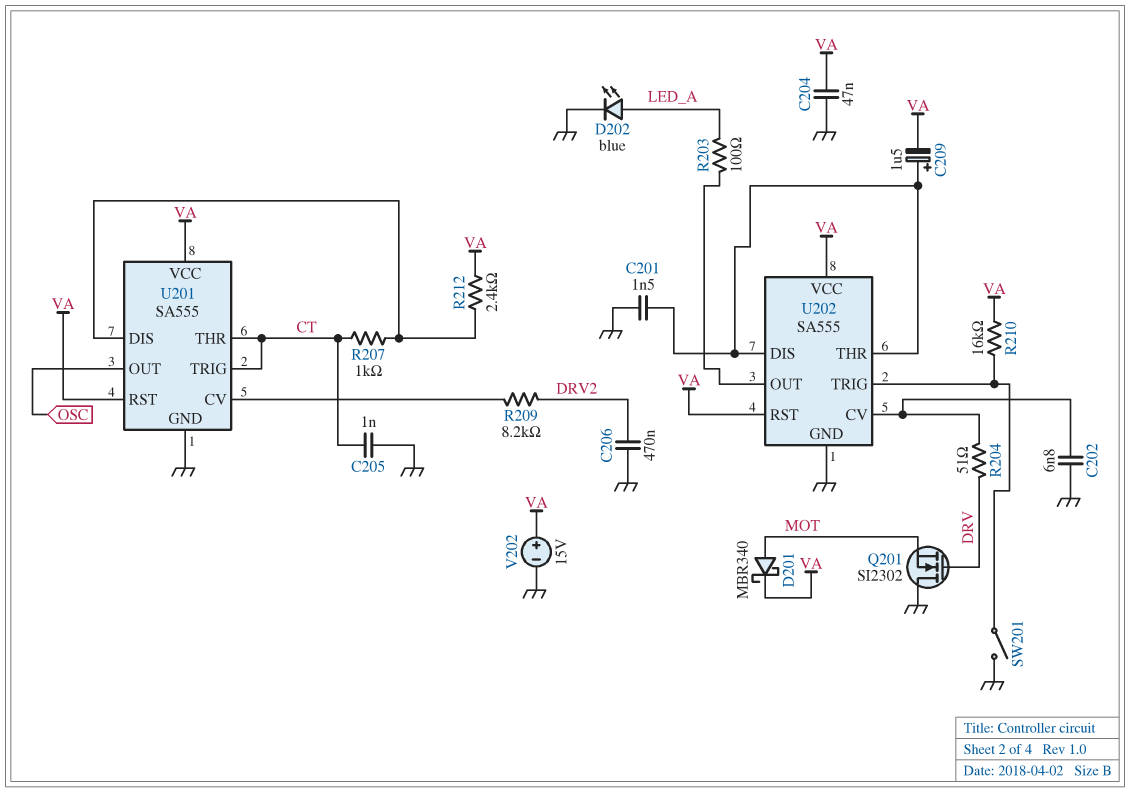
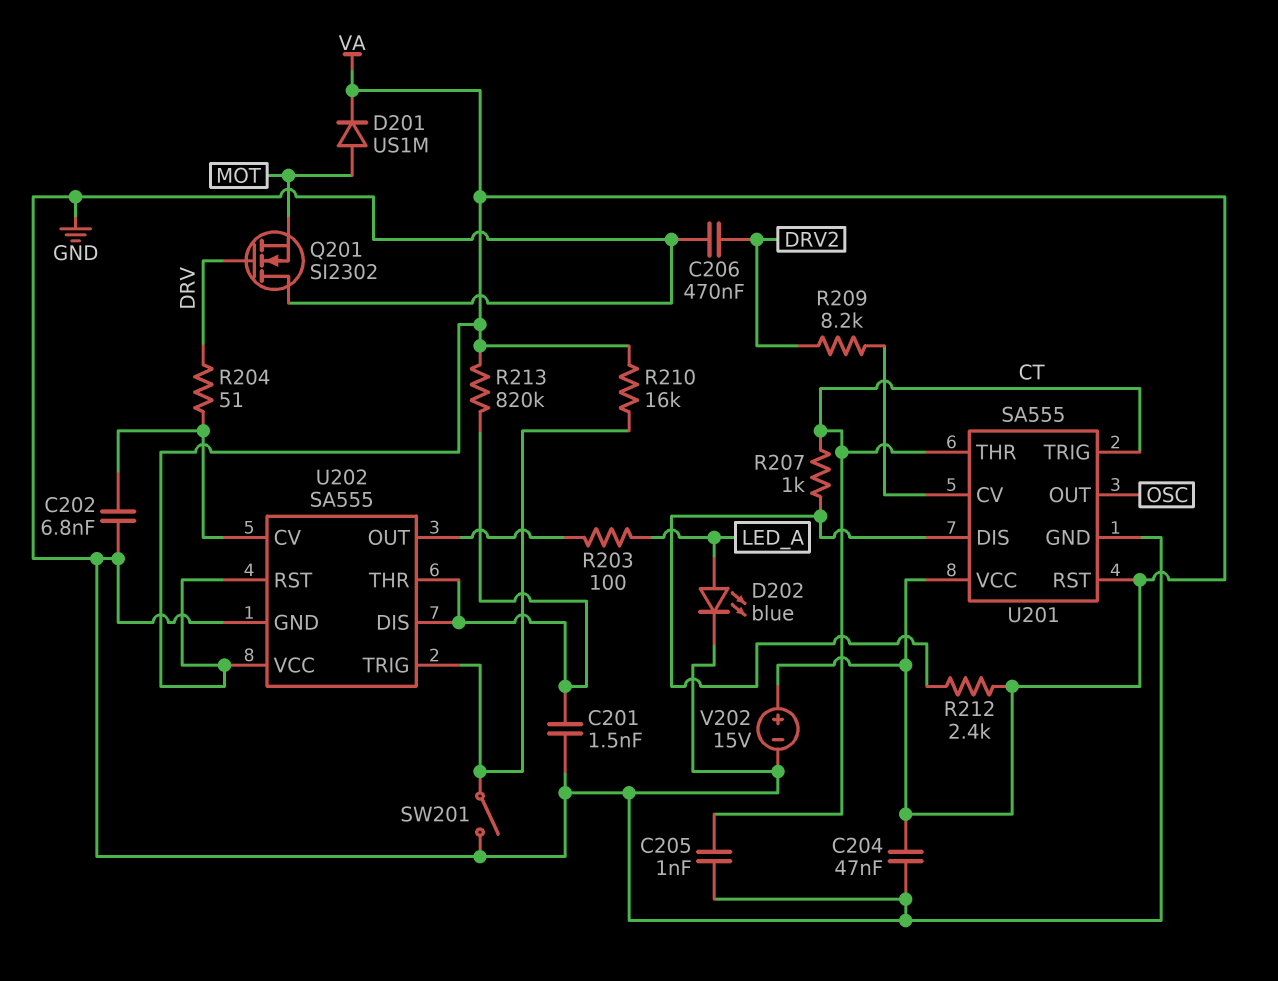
C209: 1.5uF (plus U202/DIS, minus VA) -> none
D201: schottky MBR340 (A MOT, K VA) -> diode US1M (A MOT, K VA)
R213: none -> 820k (U202/DIS, VA)

